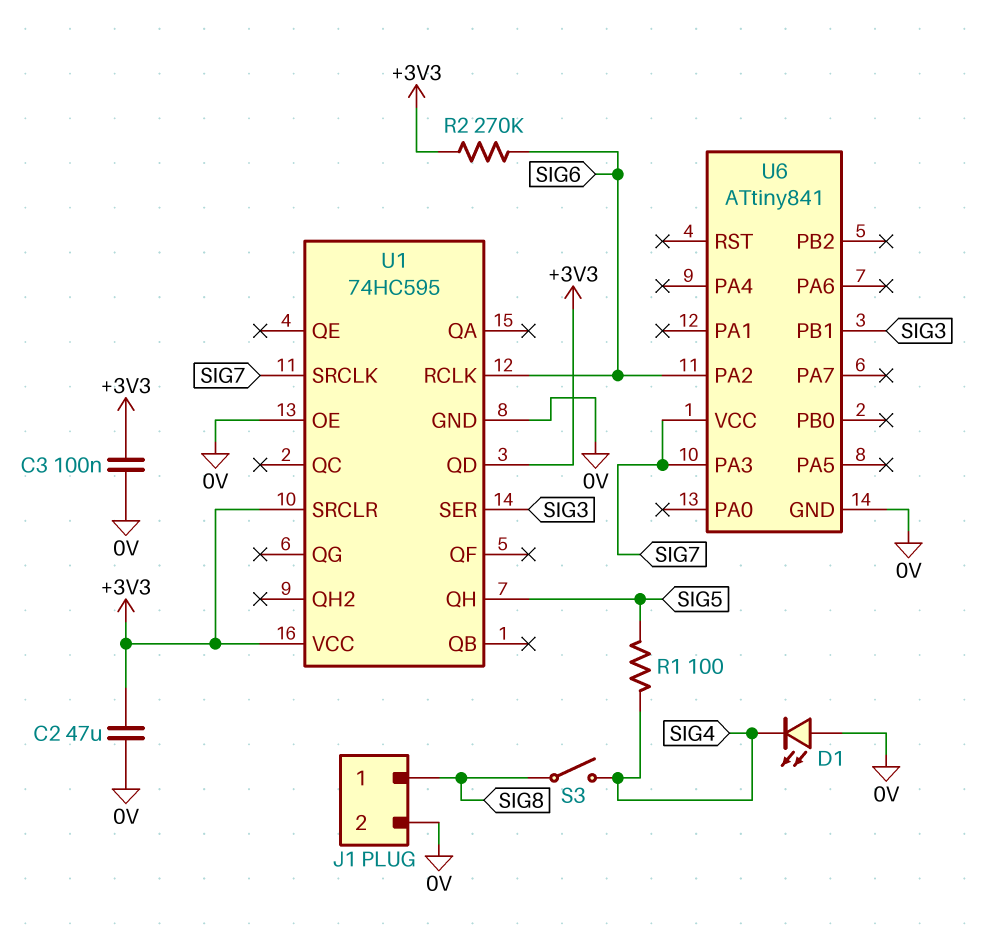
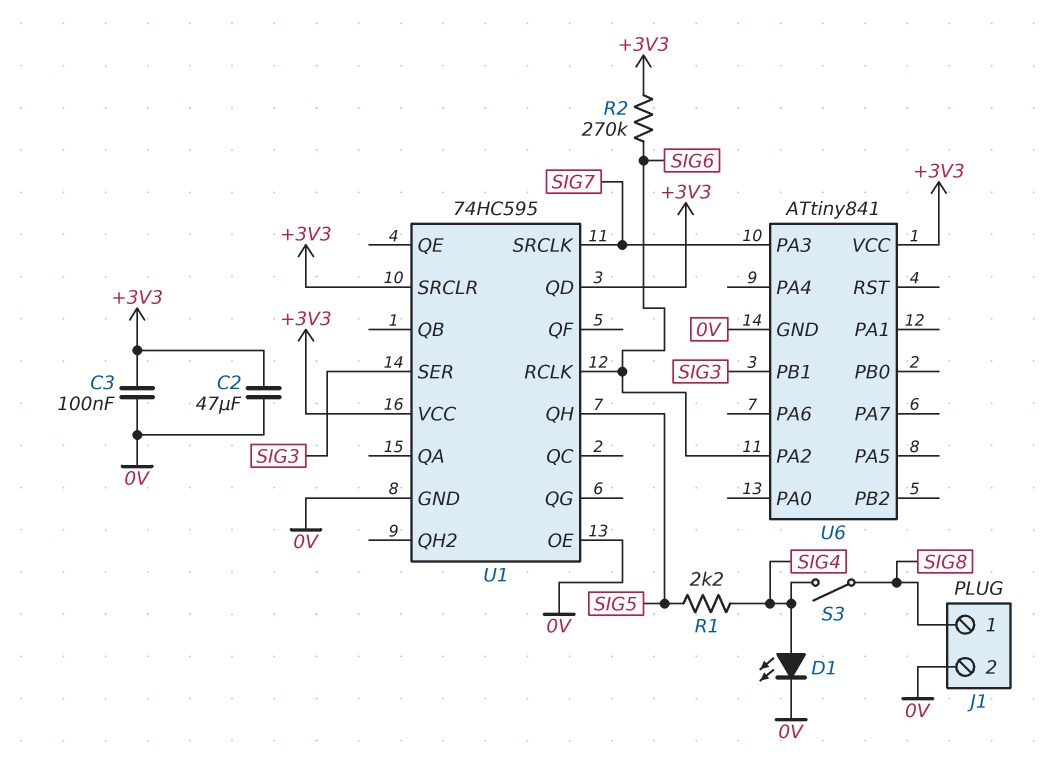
D1: LED (A 0V, K SIG4) -> LED (A SIG4, K 0V)
R1: 100 (SIG4, SIG5) -> 2.2k (SIG4, SIG5)
U6 pin VCC: SIG7 -> +3V3

